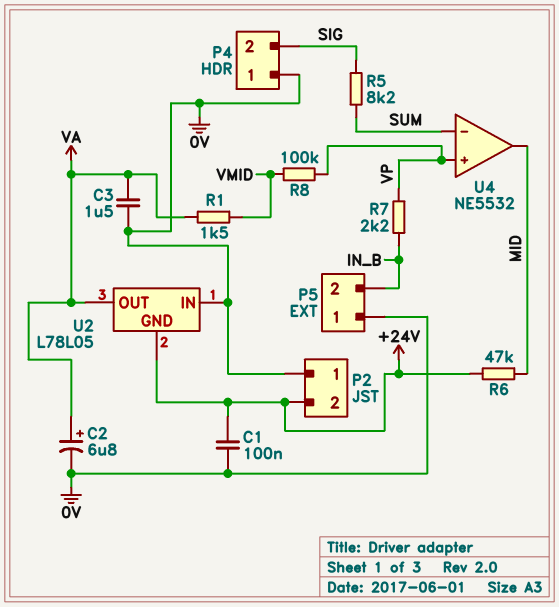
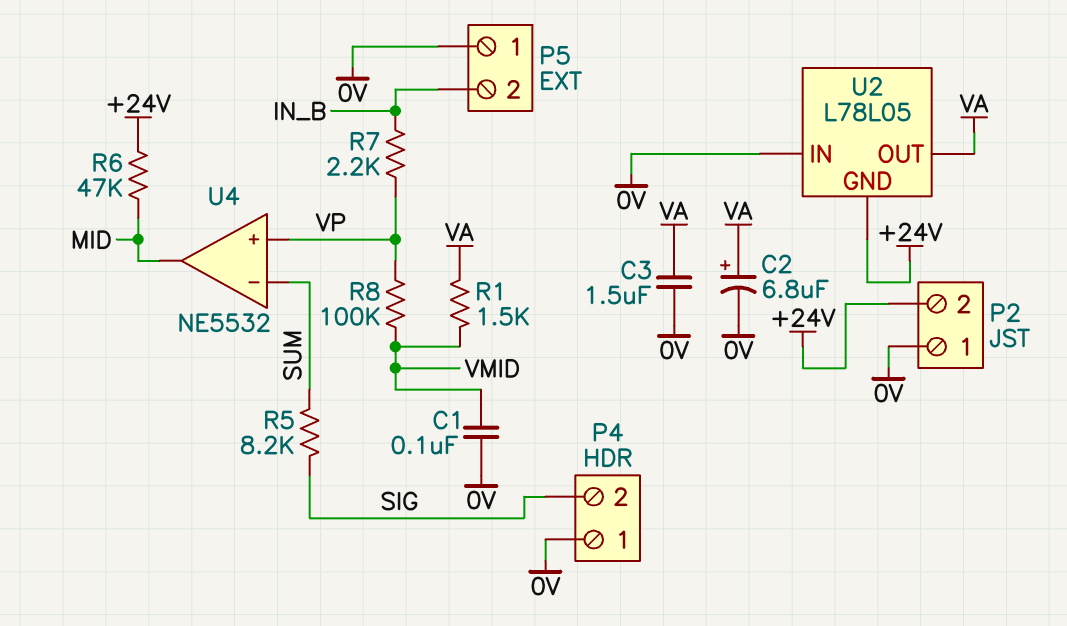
C1: 100nF (+24V, 0V) -> 100nF (0V, VMID)

